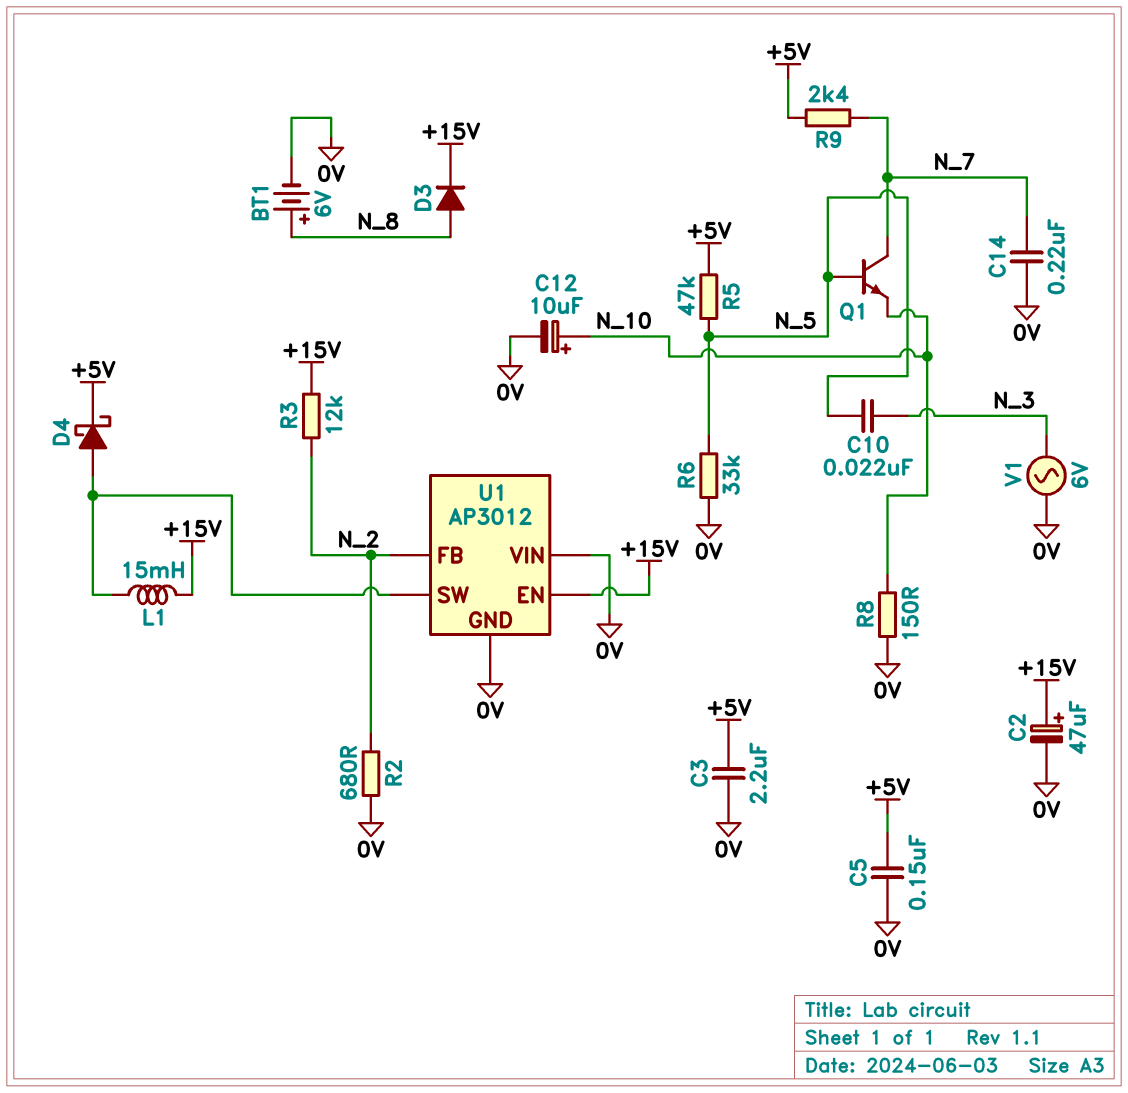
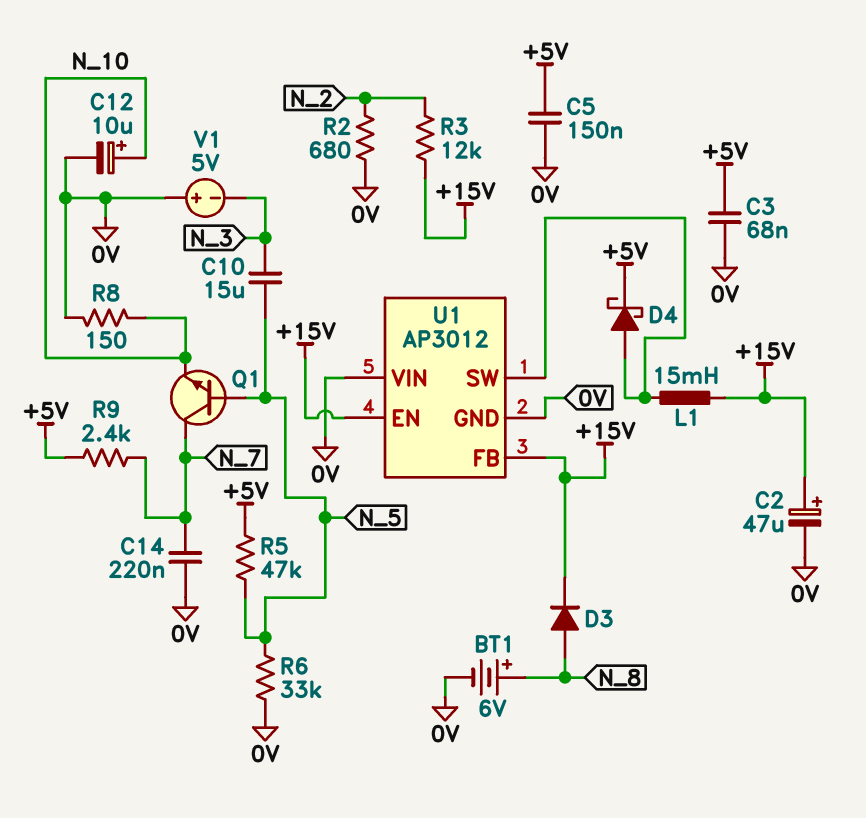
C3: 2.2uF (+5V, 0V) -> 68nF (+5V, 0V)
C10: 22nF (N_3, N_5) -> 15uF (N_3, N_5)
U1 pin FB: N_2 -> +15V
V1: AC 6V (0V, N_3) -> 5V (plus 0V, minus N_3)

